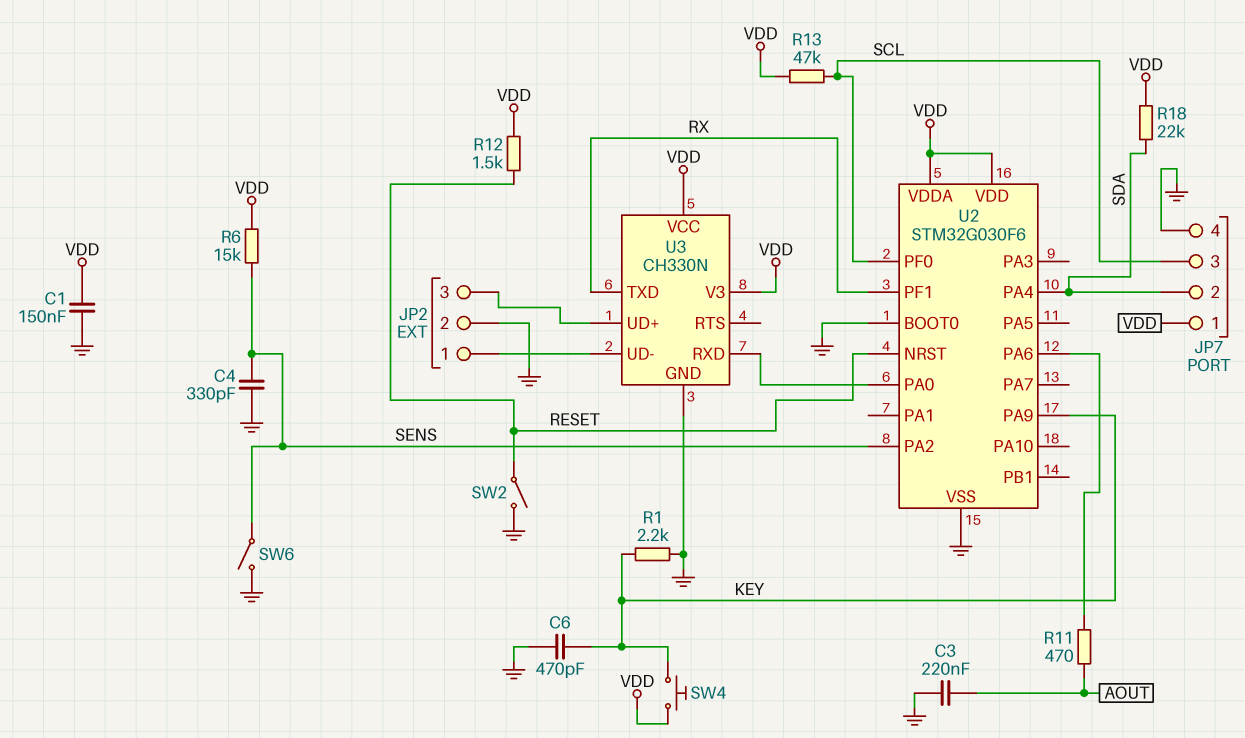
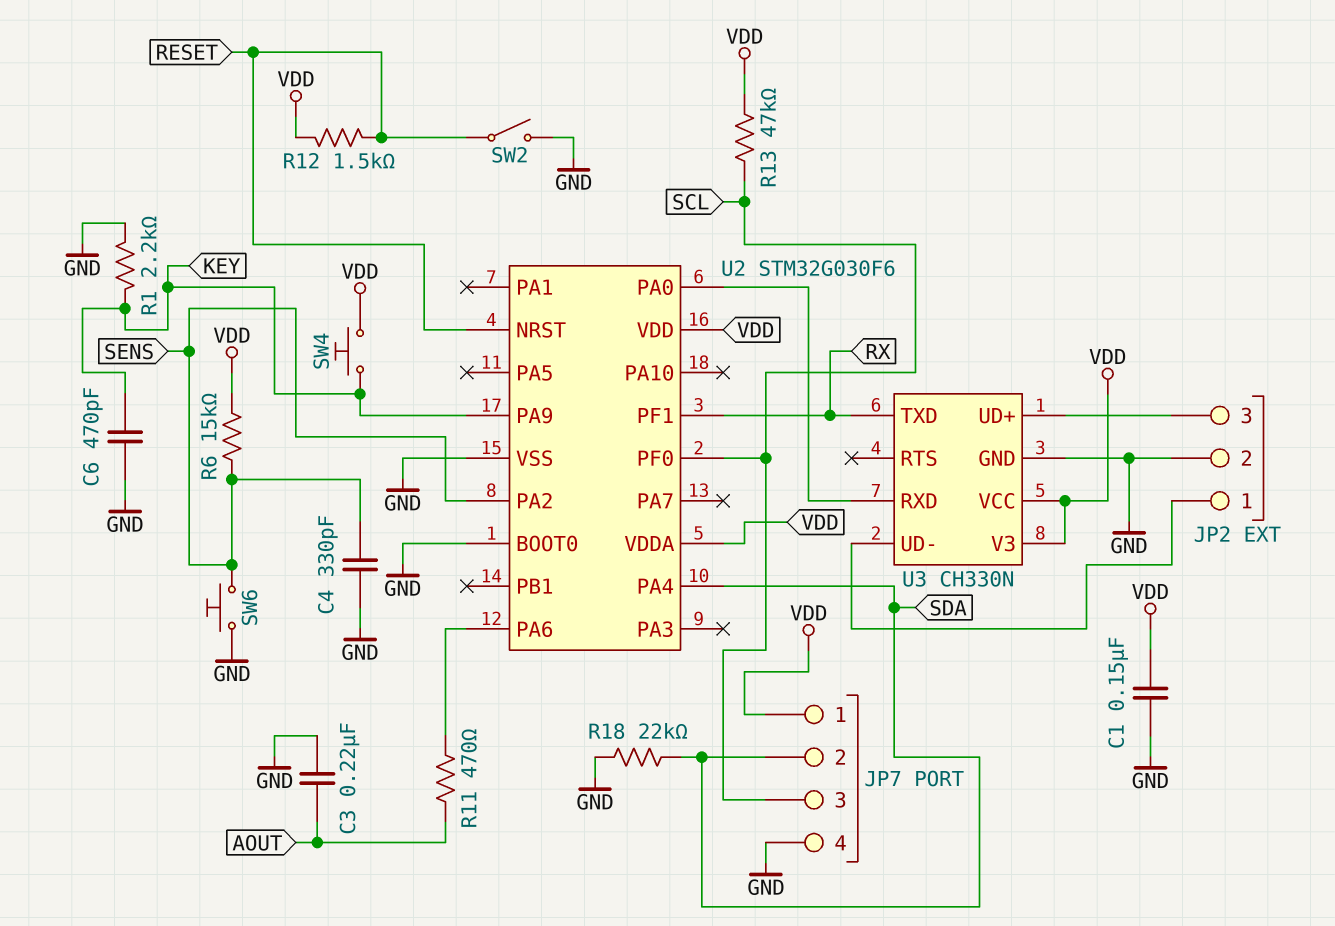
R18: 22k (SDA, VDD) -> 22k (GND, SDA)
SW6: switch (GND, SENS) -> button (GND, SENS)

